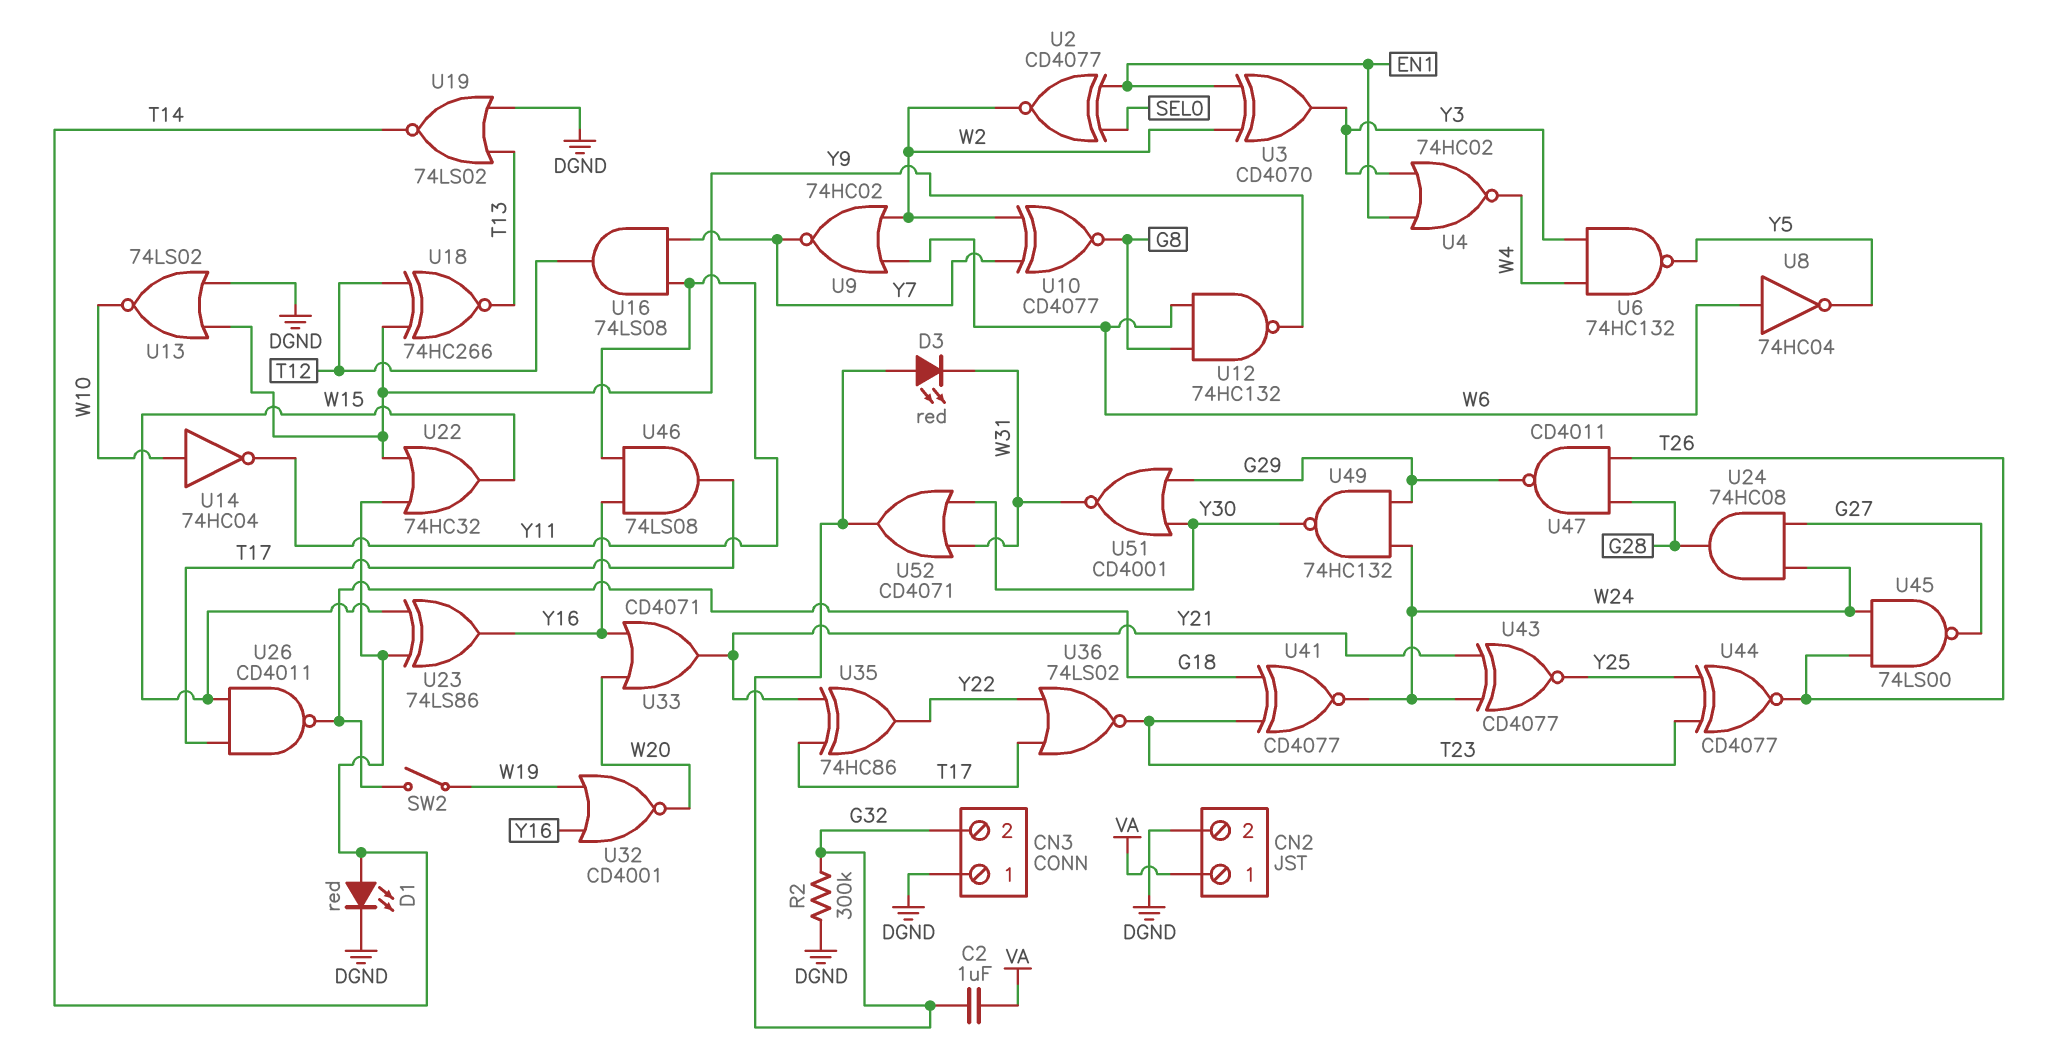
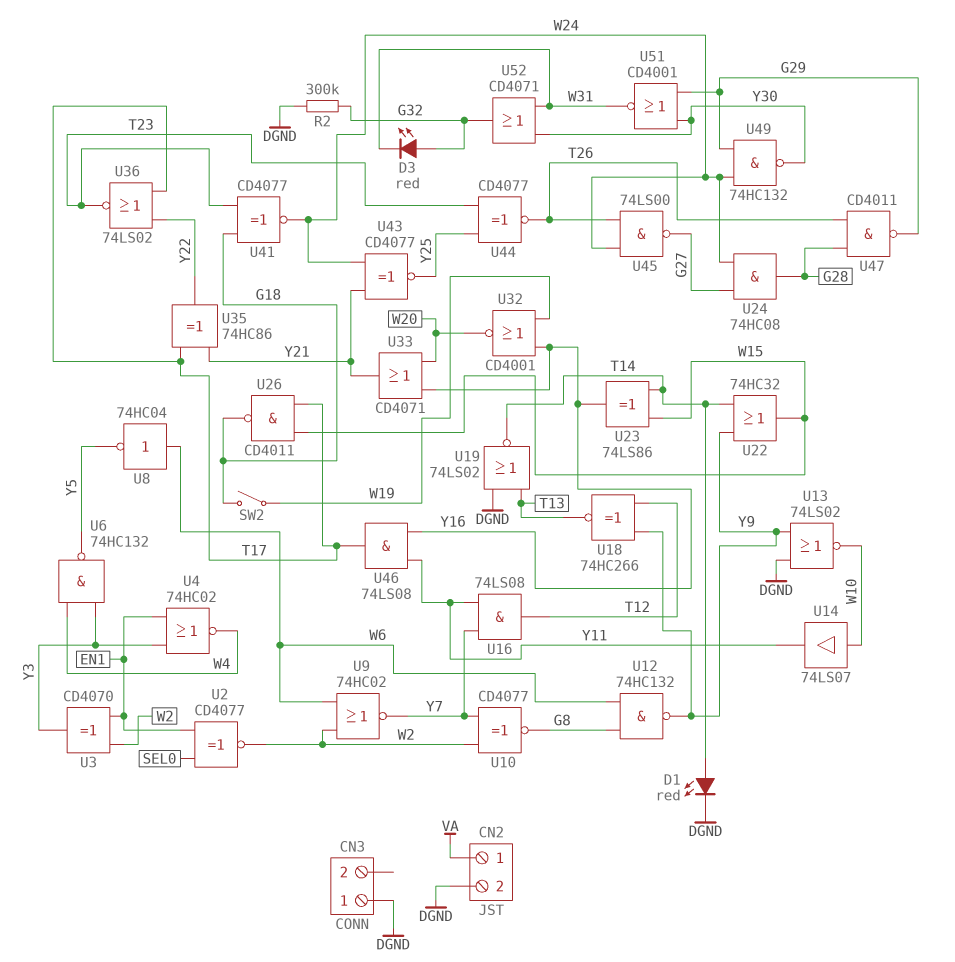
C2: 1uF (G32, VA) -> none
CN3 pin 2: G32 -> none
U14: NOT 74HC04 (in W10, out Y11) -> buffer 74LS07 (in W10, out Y11)

